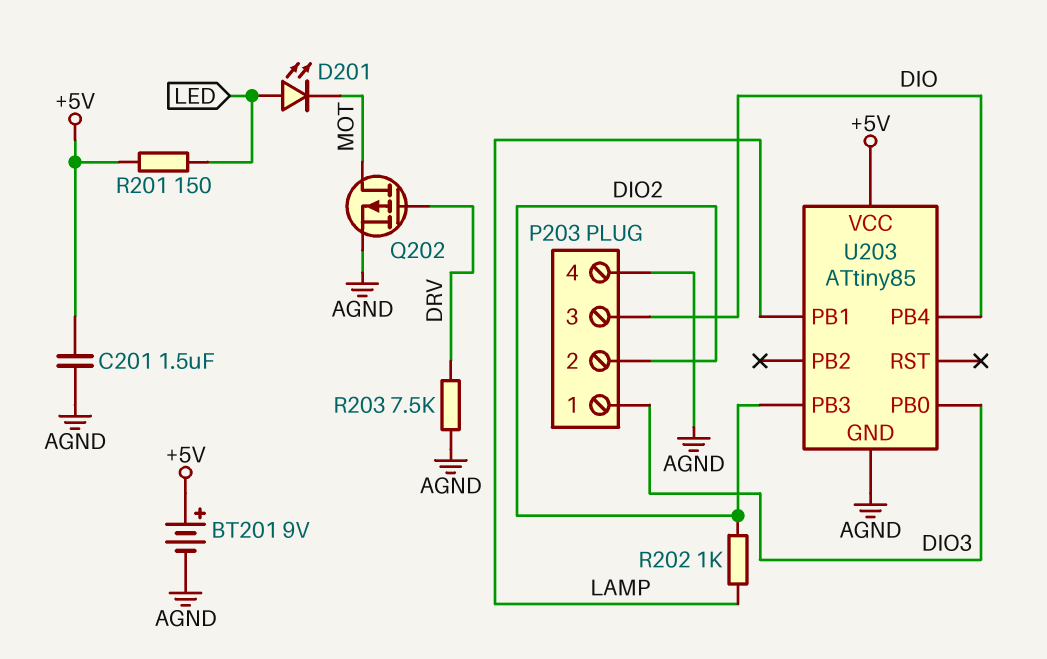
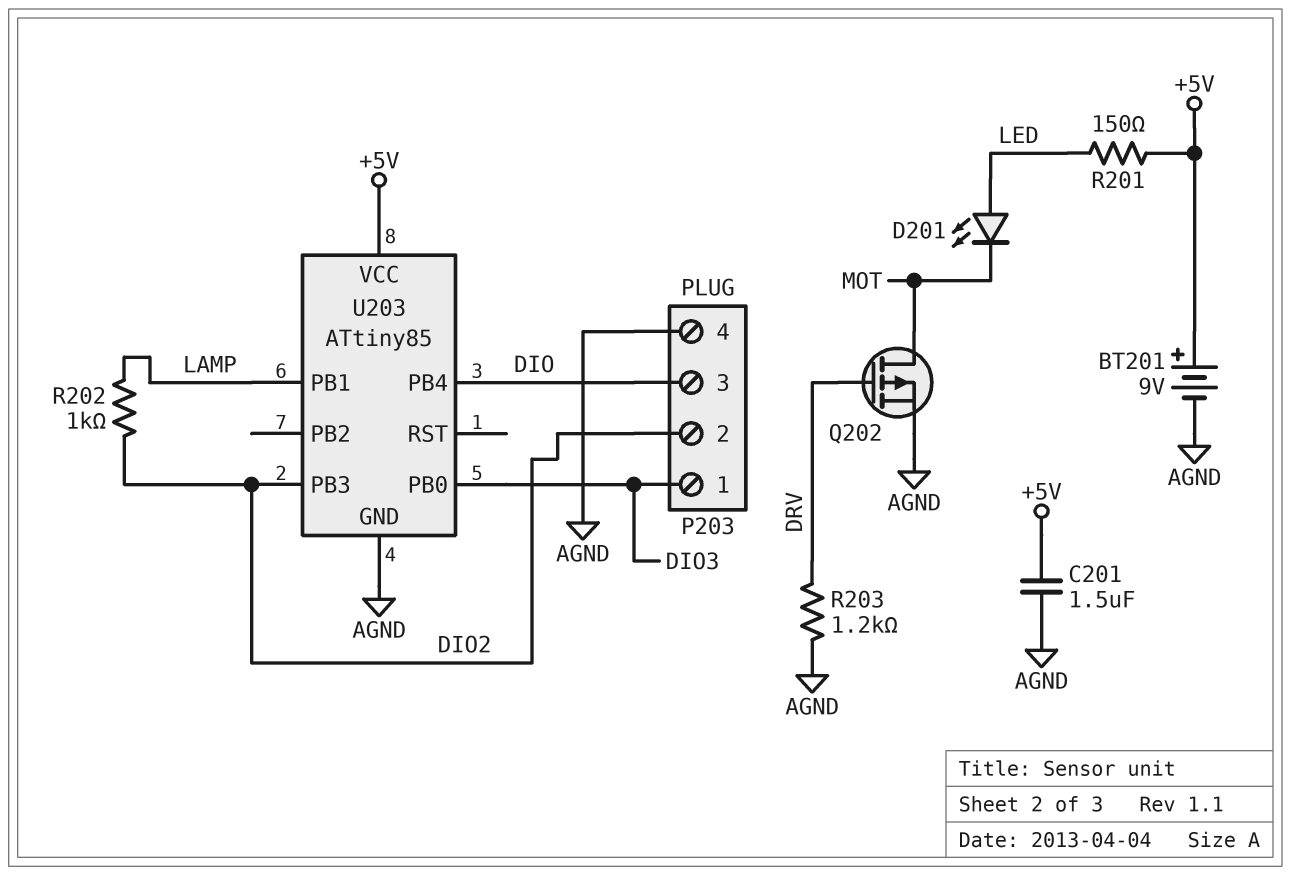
R203: 7.5k (AGND, DRV) -> 1.2k (AGND, DRV)

